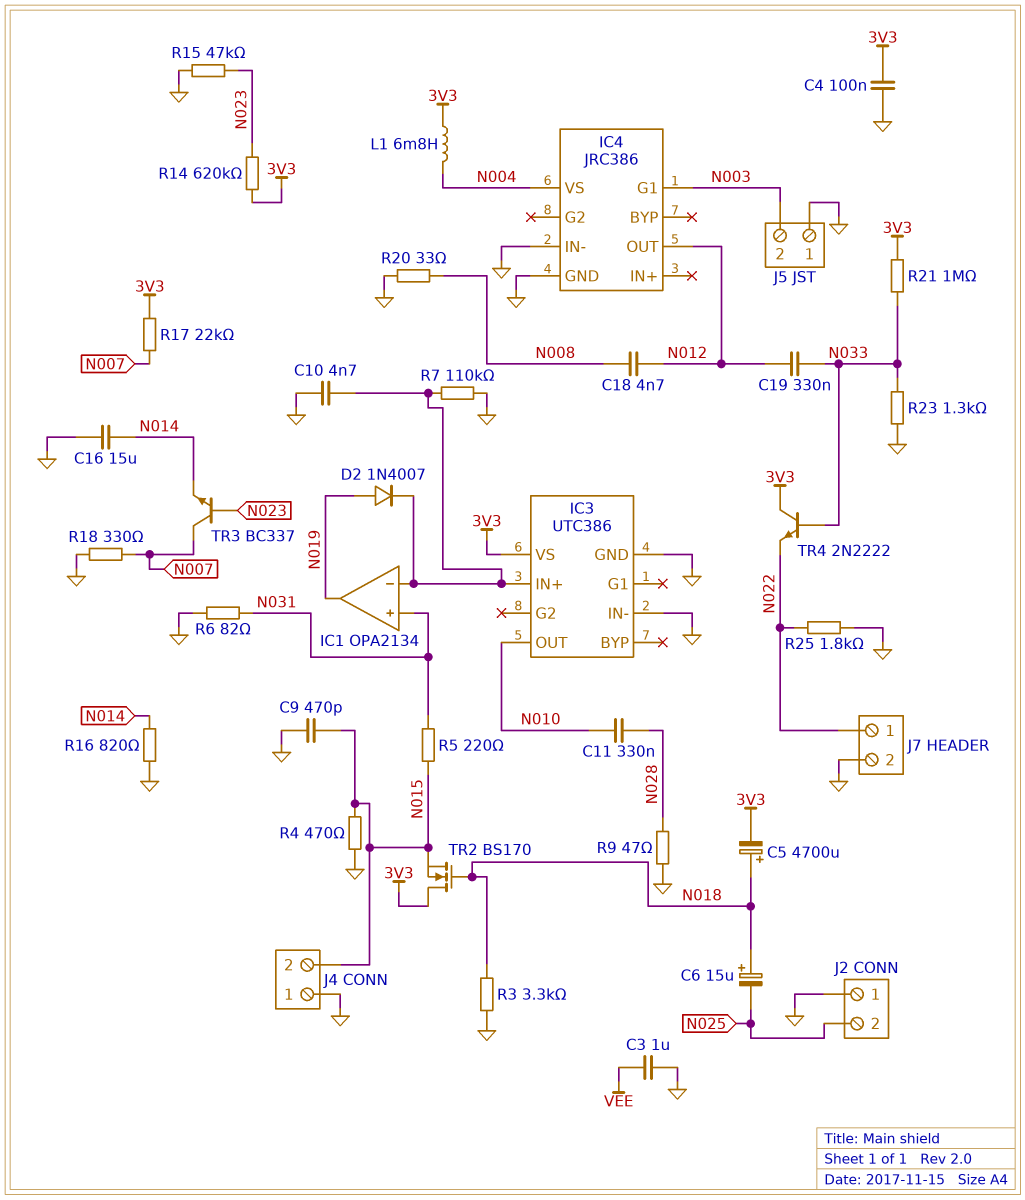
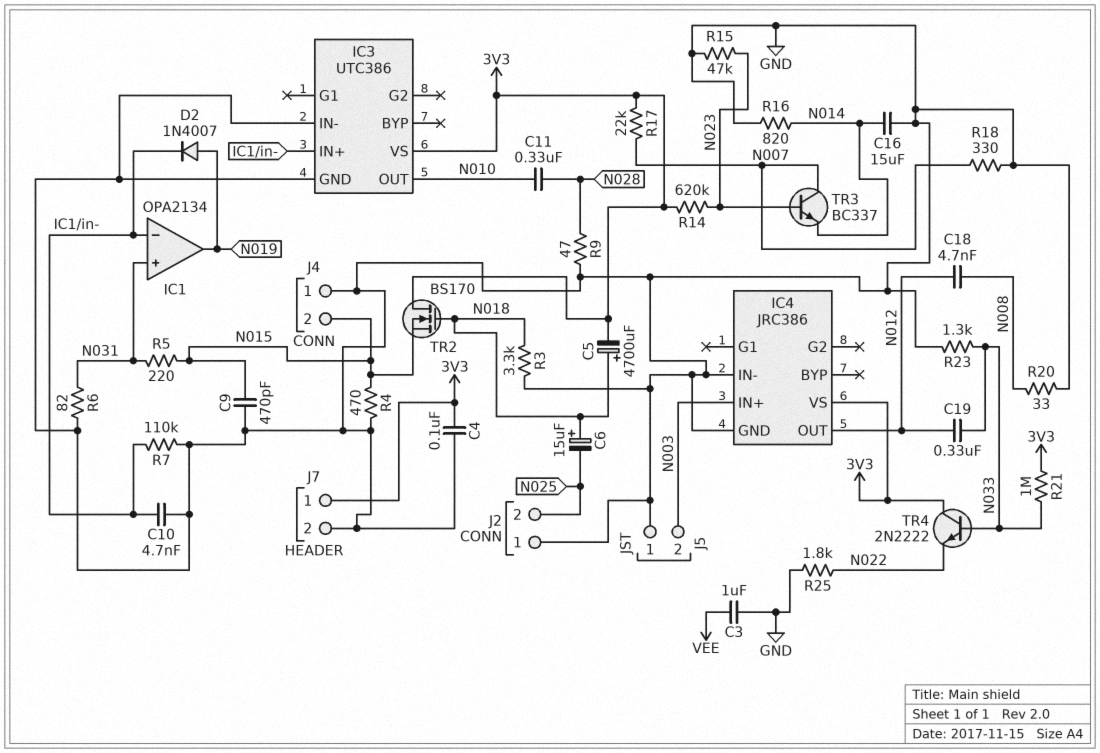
IC4 pin G1: N003 -> none
IC4 pin IN+: none -> N003
IC4 pin VS: N004 -> 3V3
J7 pin 1: N022 -> 3V3
L1: 6.8mH (3V3, N004) -> none

